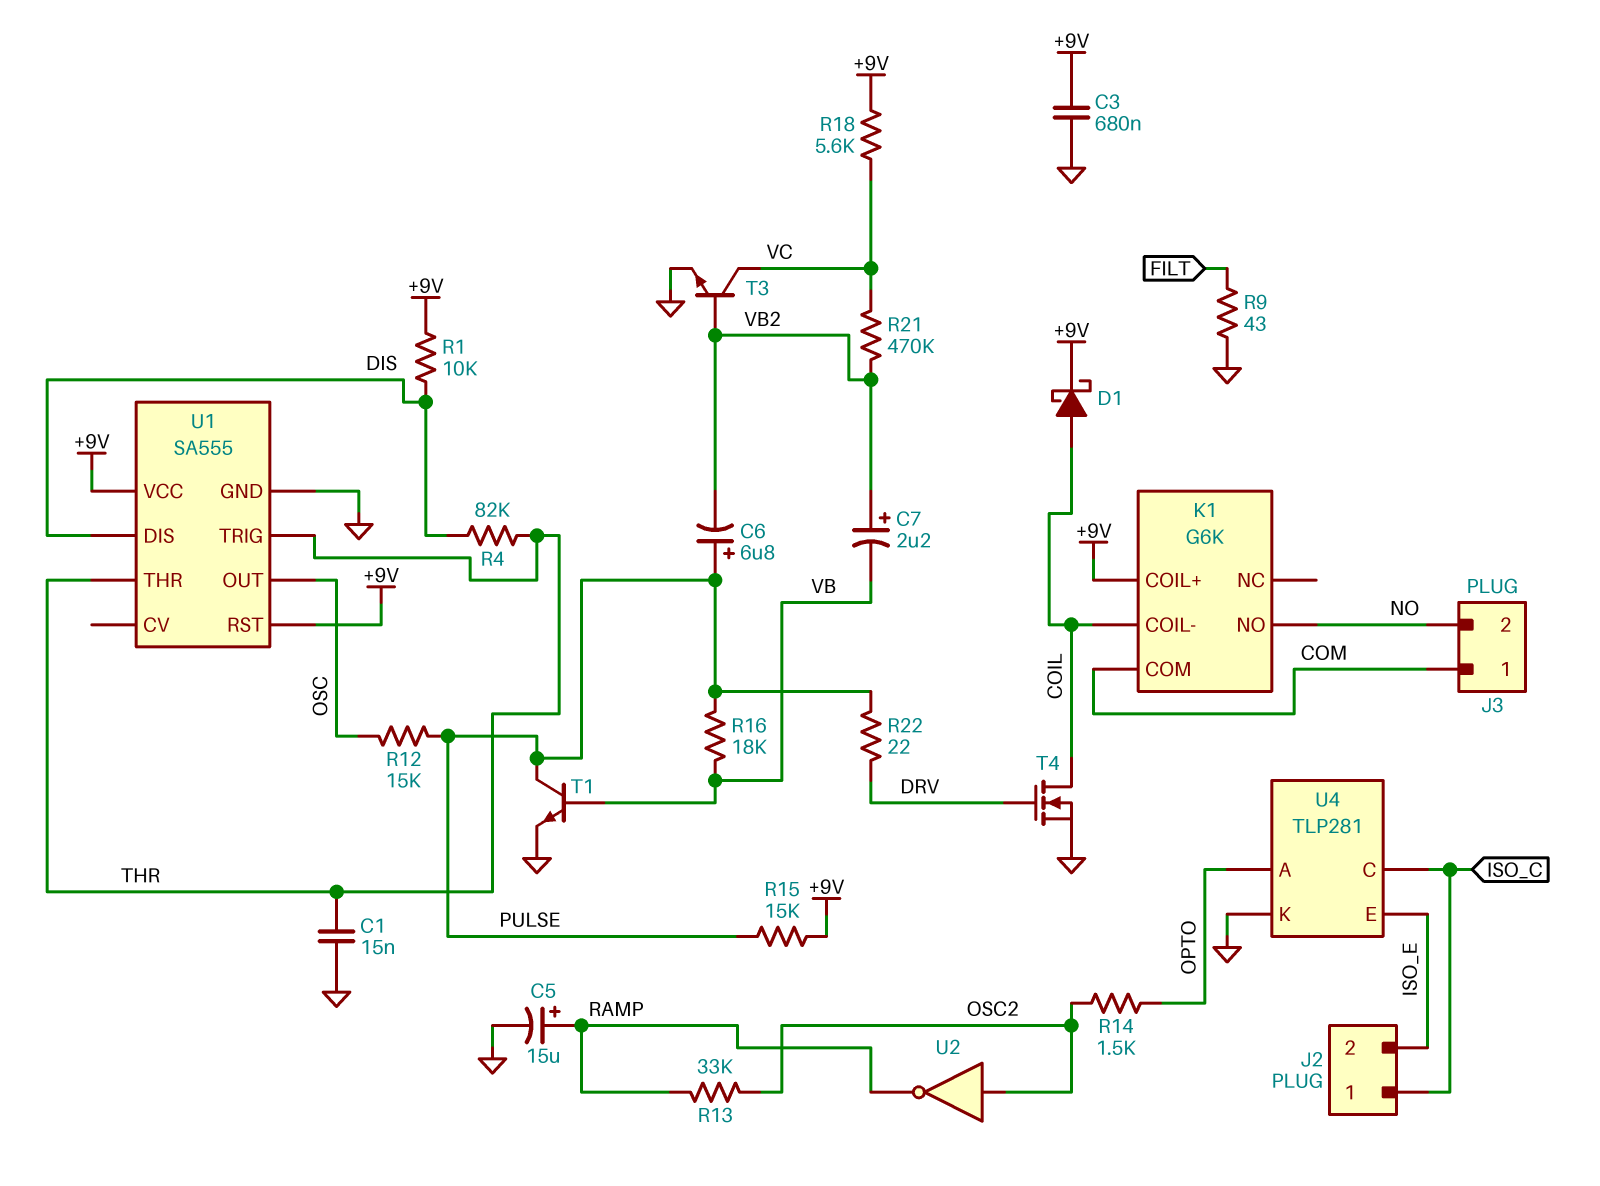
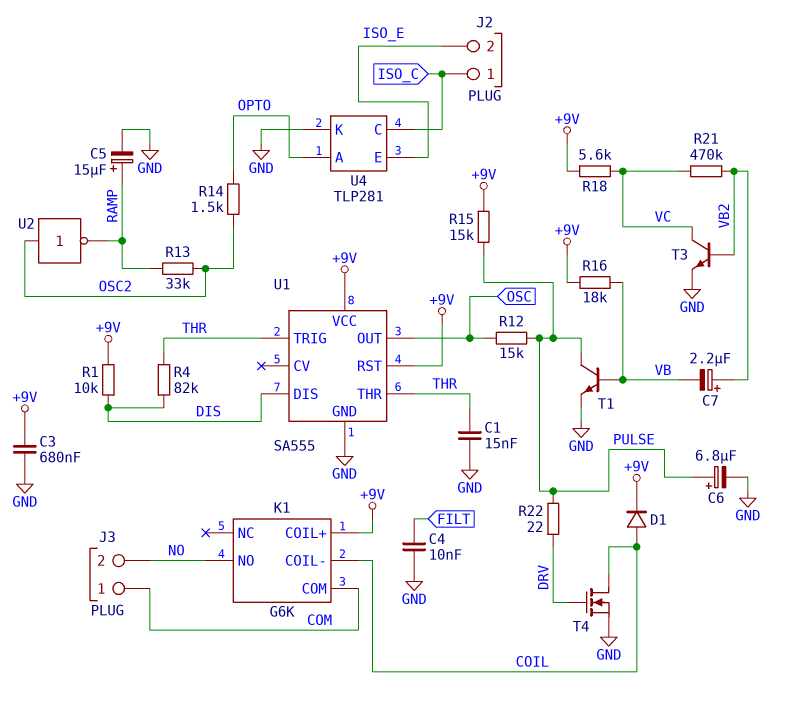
C4: none -> 10nF (FILT, GND)
C6: 6.8uF (plus PULSE, minus VB2) -> 6.8uF (plus PULSE, minus GND)
D1: schottky (A COIL, K +9V) -> diode (A COIL, K +9V)
R9: 43 (FILT, GND) -> none
R16: 18k (PULSE, VB) -> 18k (+9V, VB)

